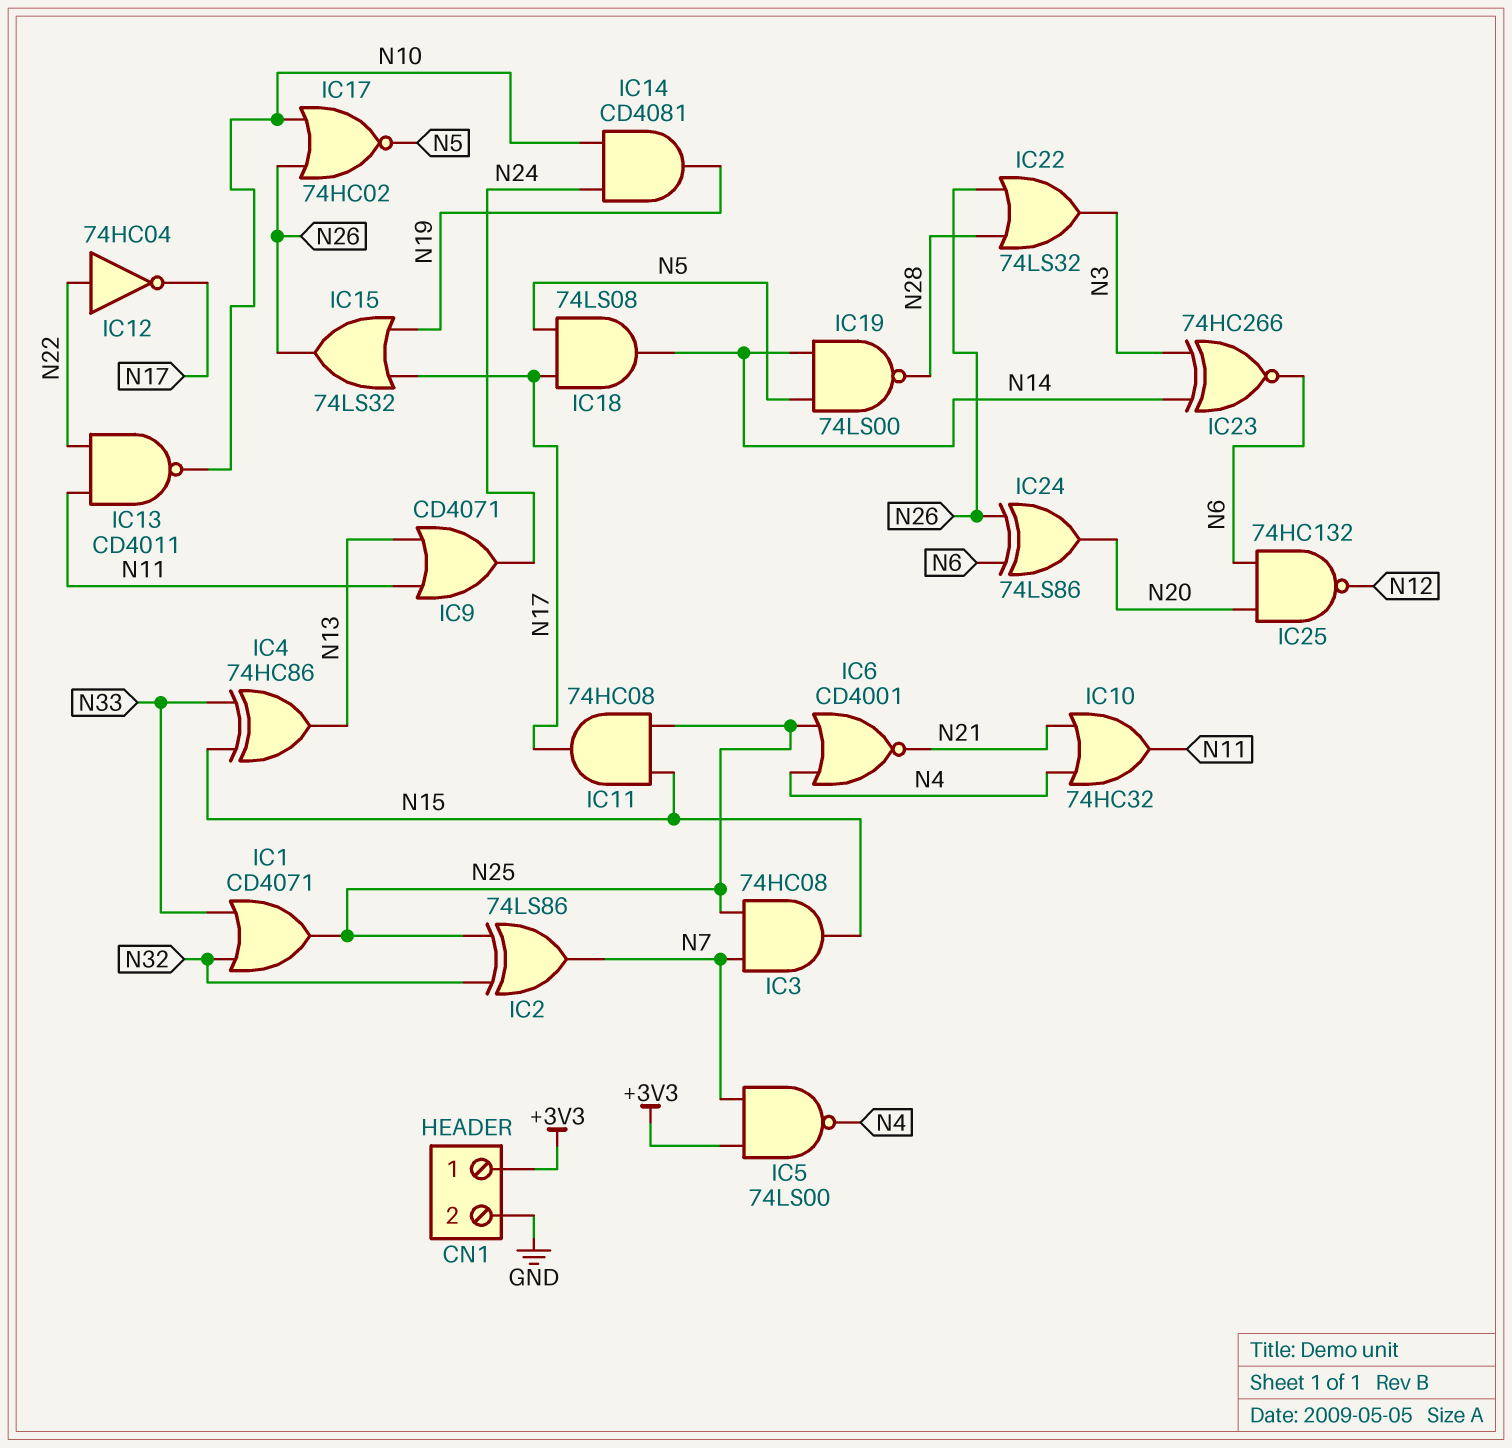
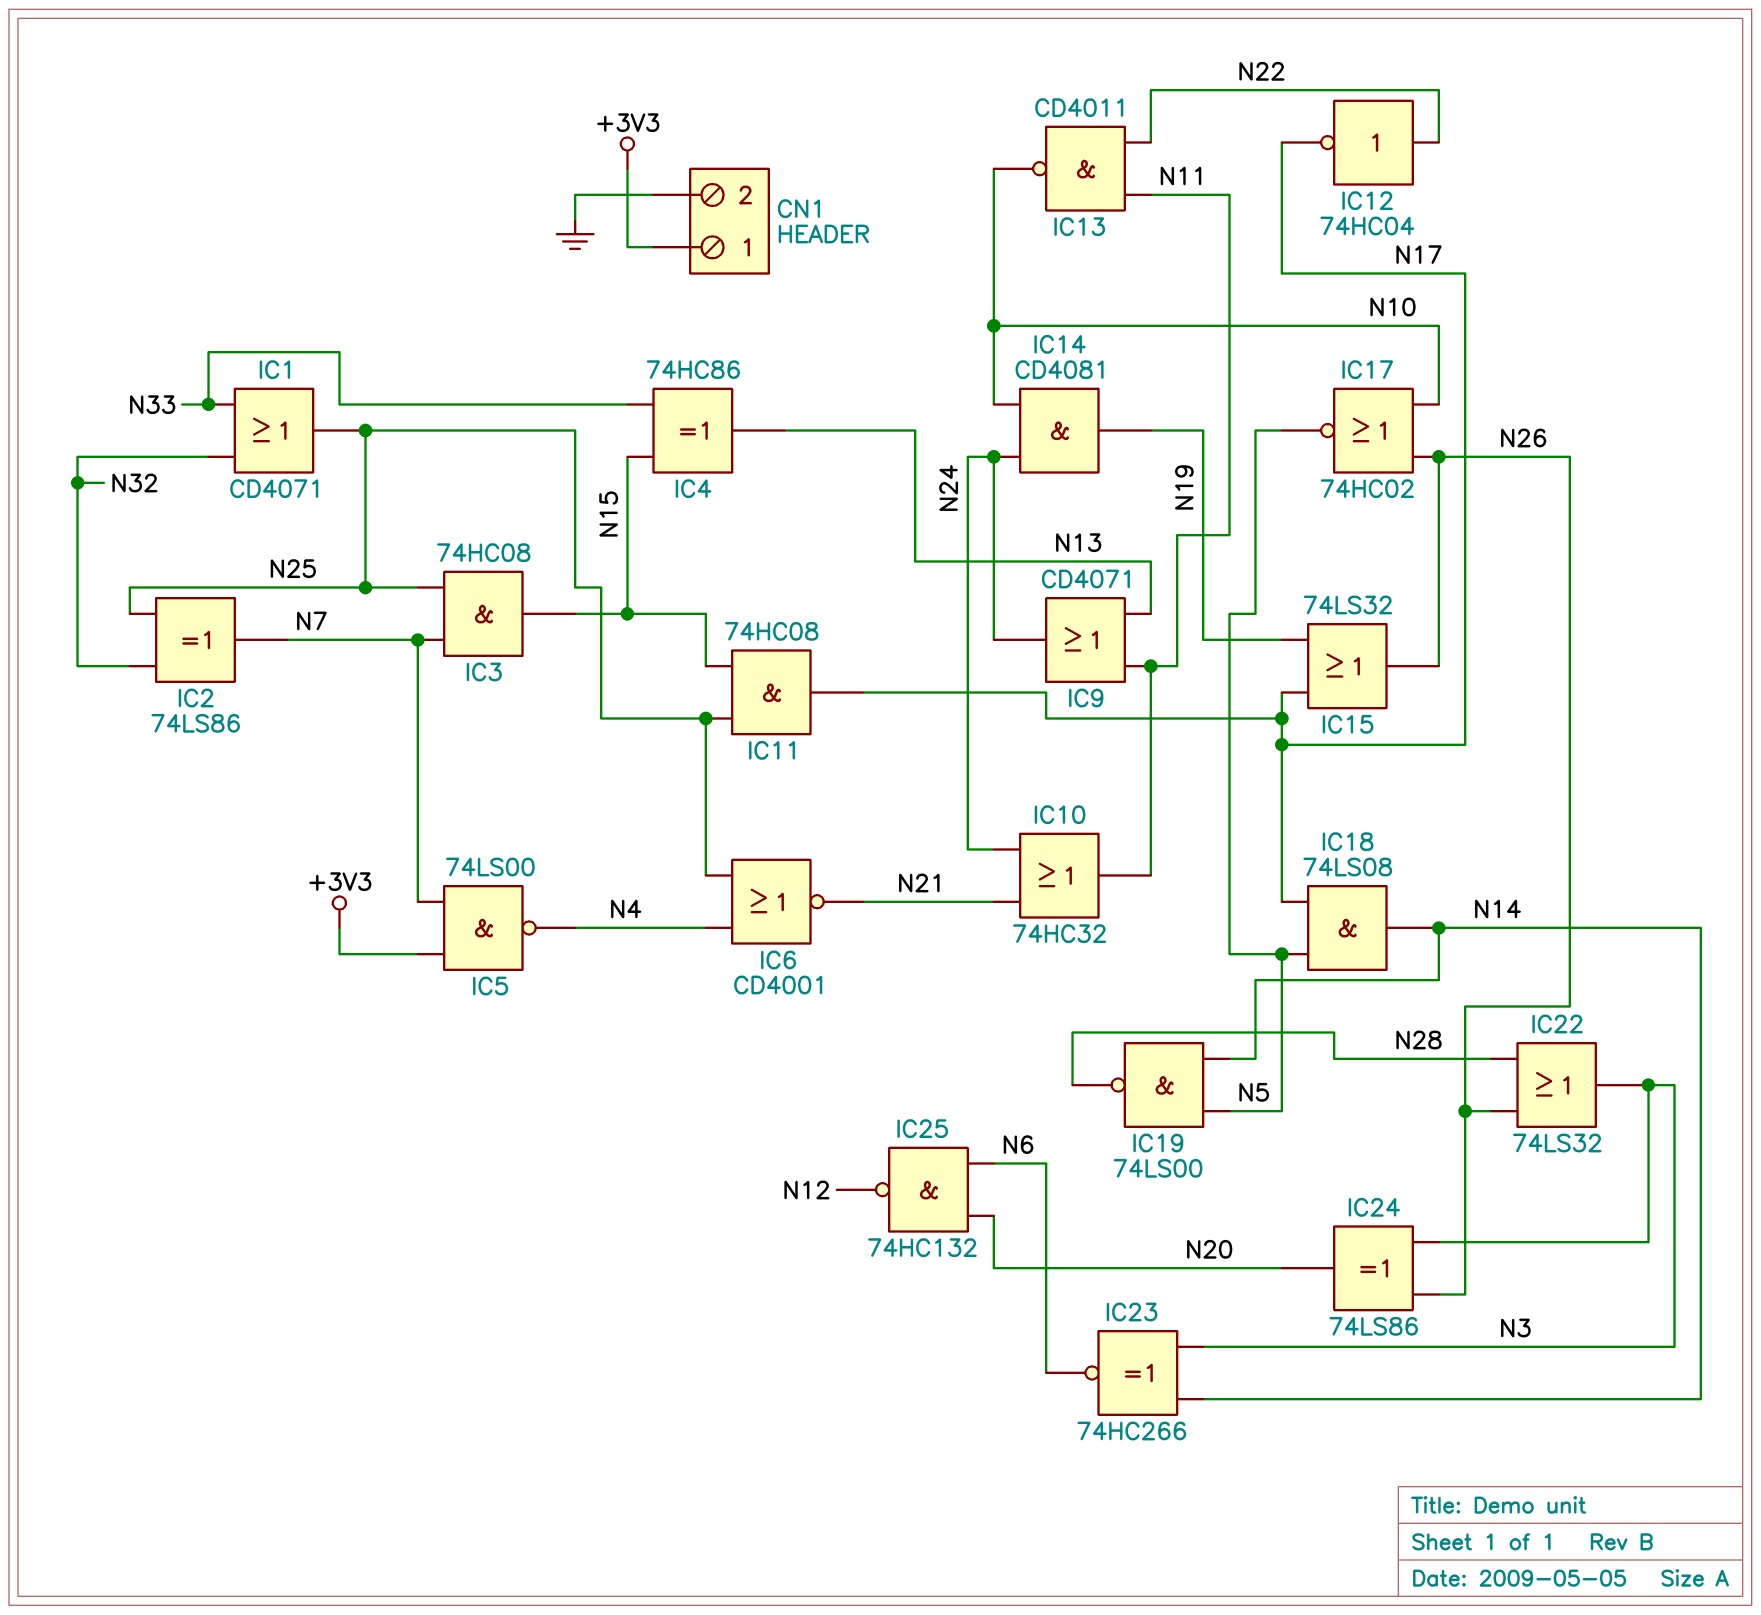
IC10: OR 74HC32 (in N4, in N21, out N11) -> OR 74HC32 (in N21, in N24, out N11)
IC24: XOR 74LS86 (in N6, in N26, out N20) -> XOR 74LS86 (in N3, in N26, out N20)

